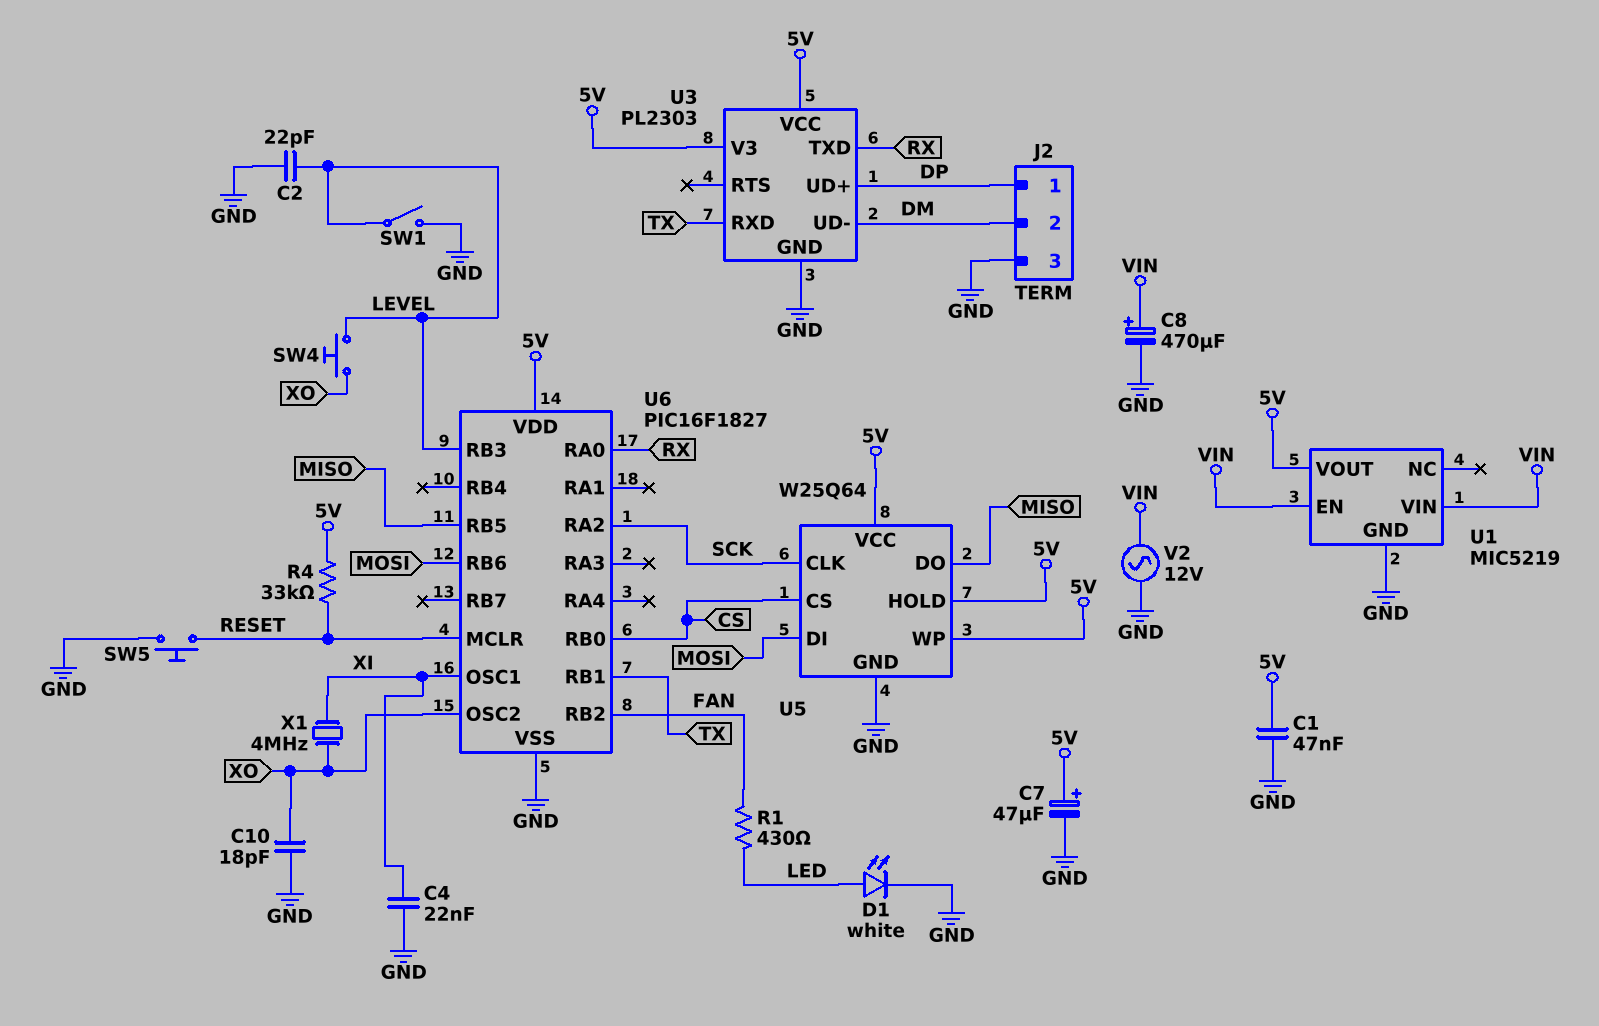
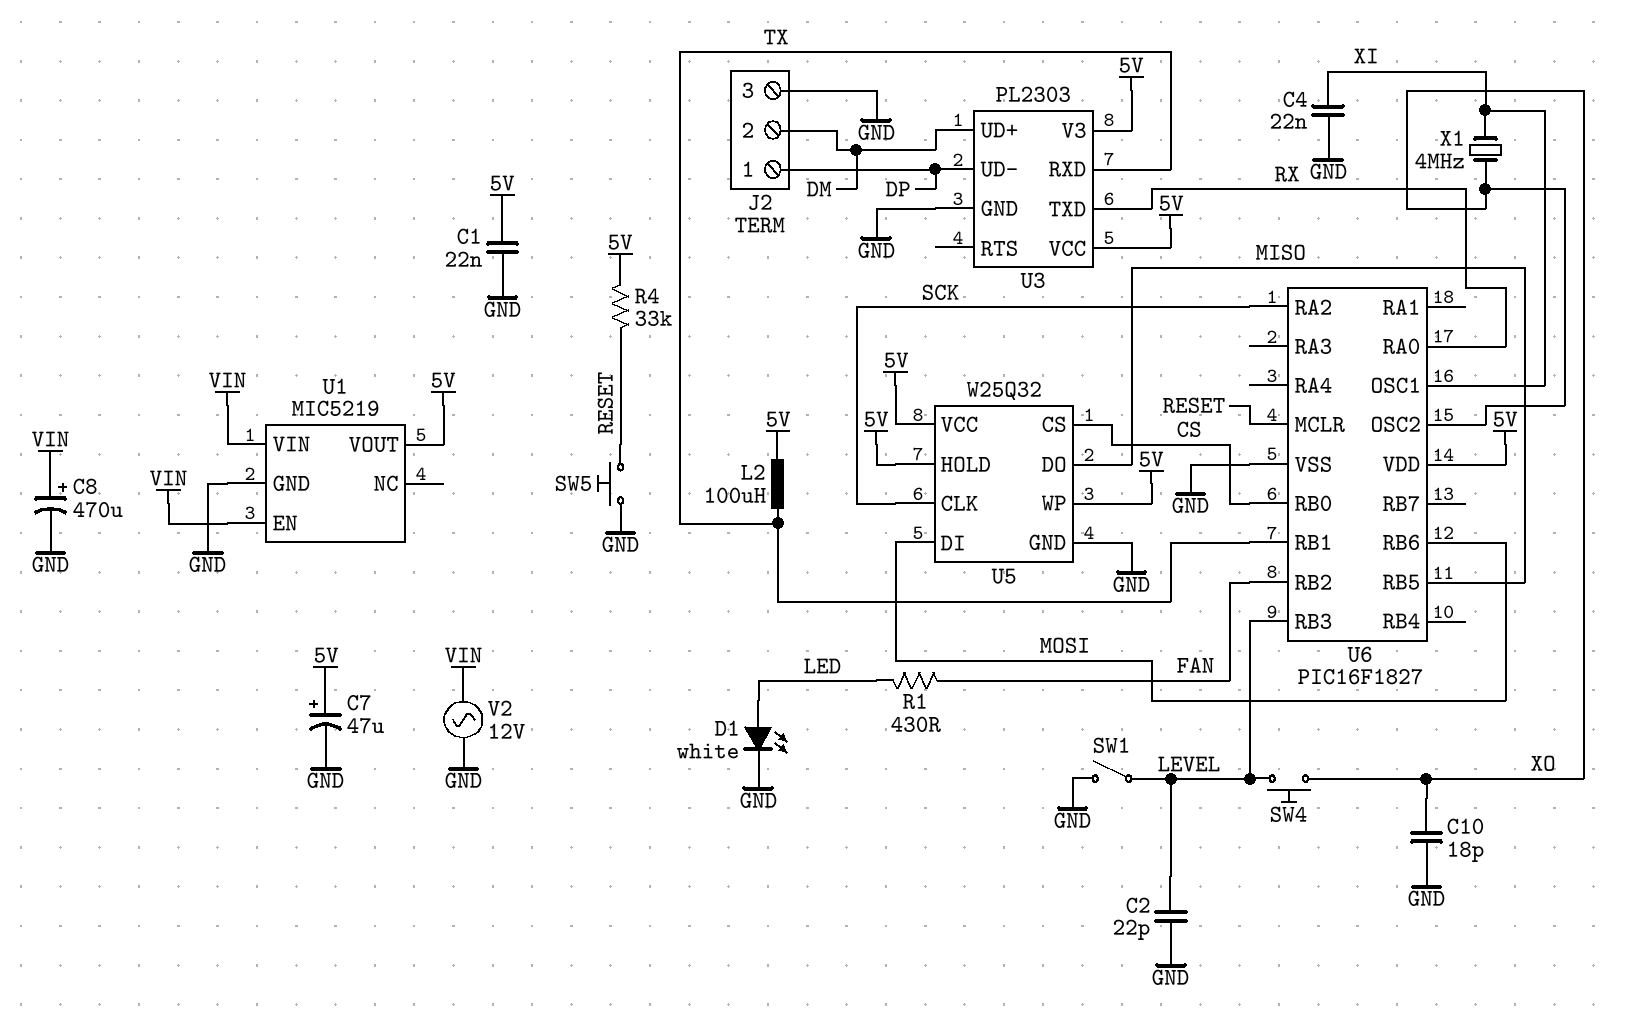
C1: 47nF (5V, GND) -> 22nF (5V, GND)
L2: none -> 100uH (5V, TX)
U3 pin UD+: DP -> DM
U3 pin UD-: DM -> DP
U5: W25Q64 -> W25Q32

